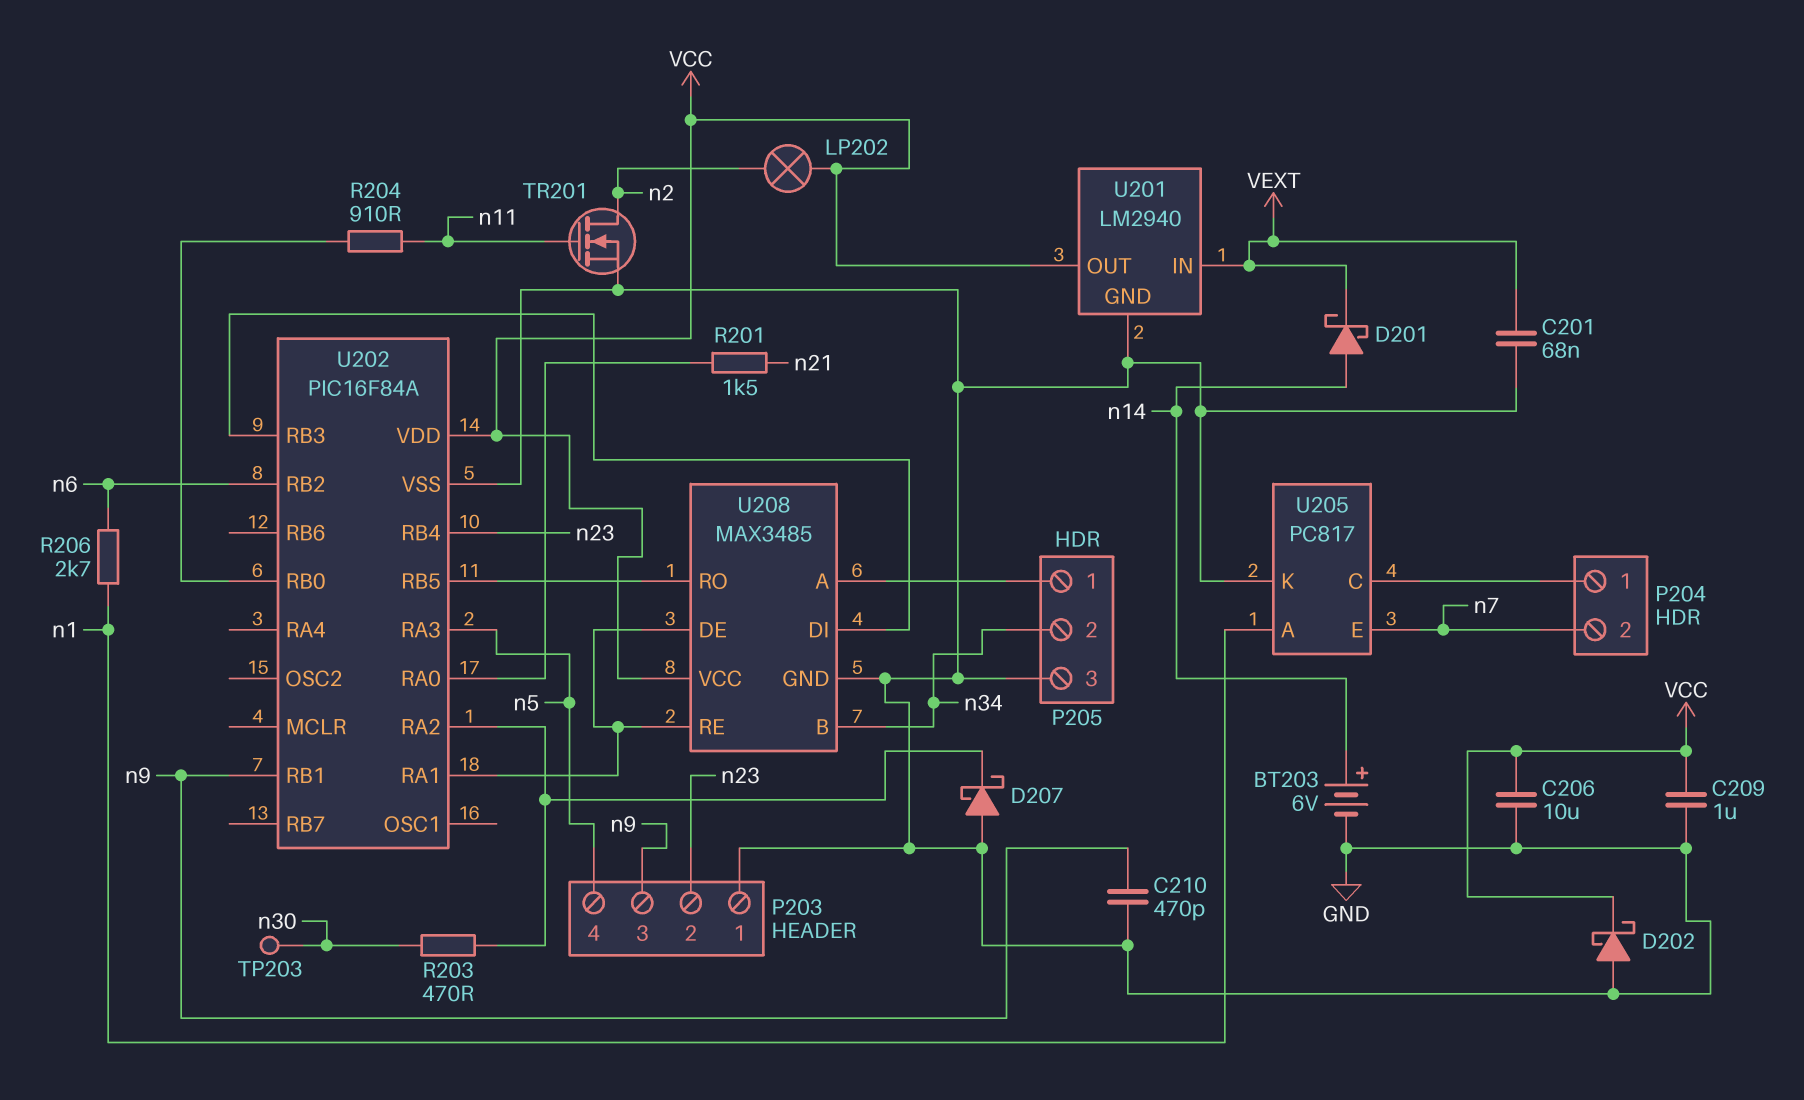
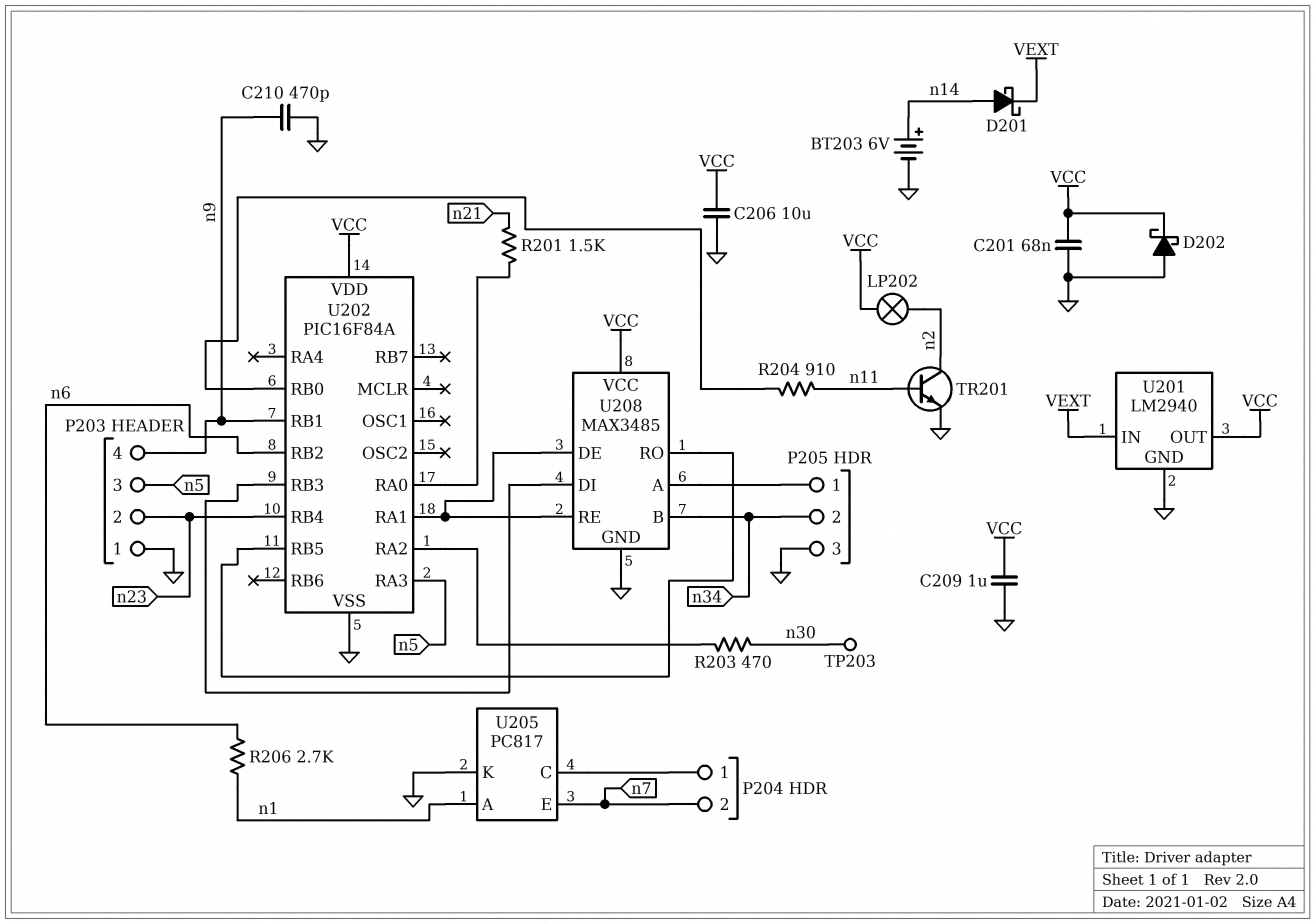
C201: 68nF (GND, VEXT) -> 68nF (GND, VCC)
D207: schottky (A GND, K U202/RA2) -> none
P203 pin 3: n9 -> n5
P203 pin 4: n5 -> n9
TR201: NMOS (G n11, D n2, S GND) -> NPN (B n11, C n2, E GND)

